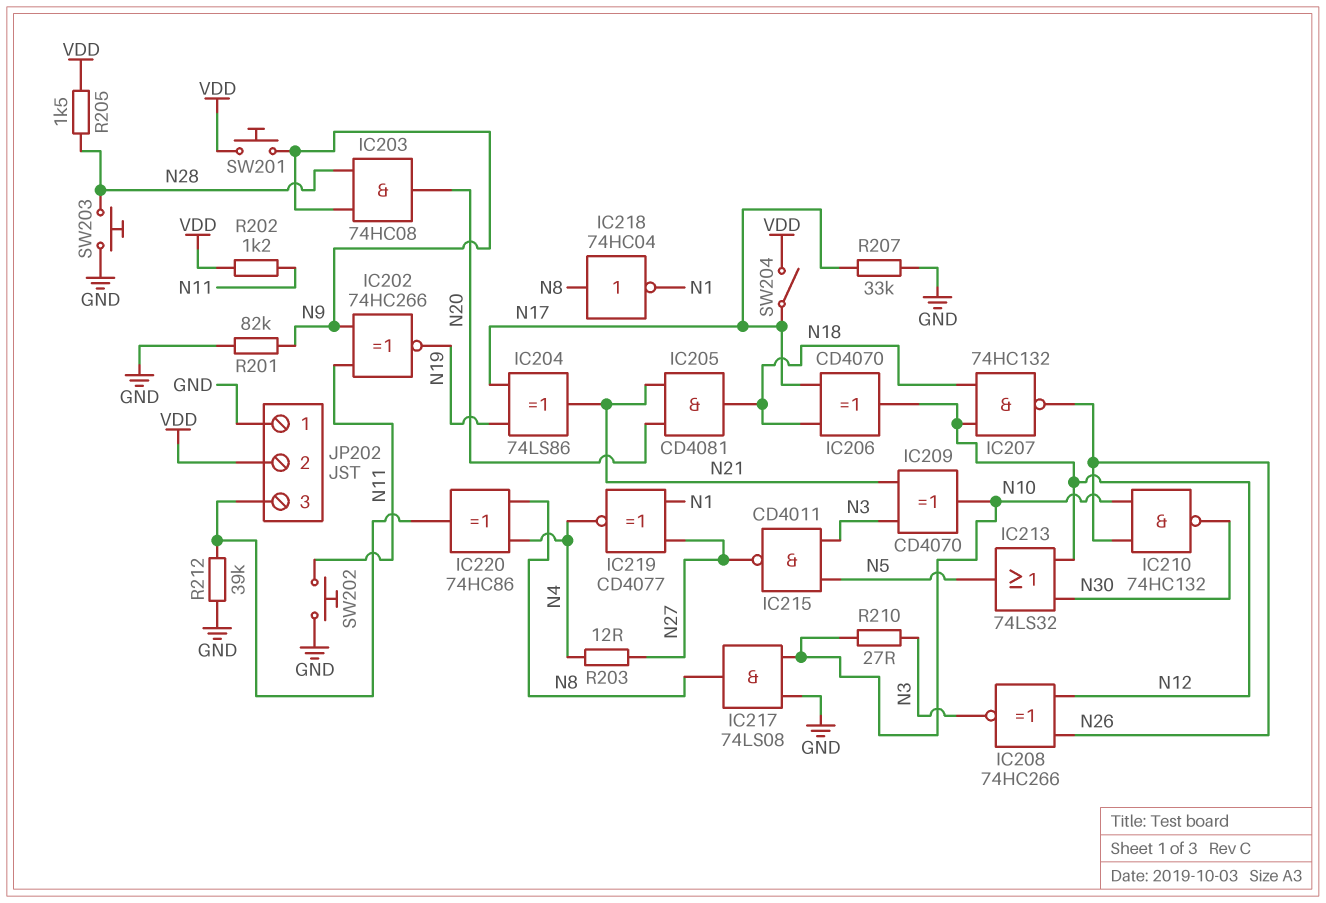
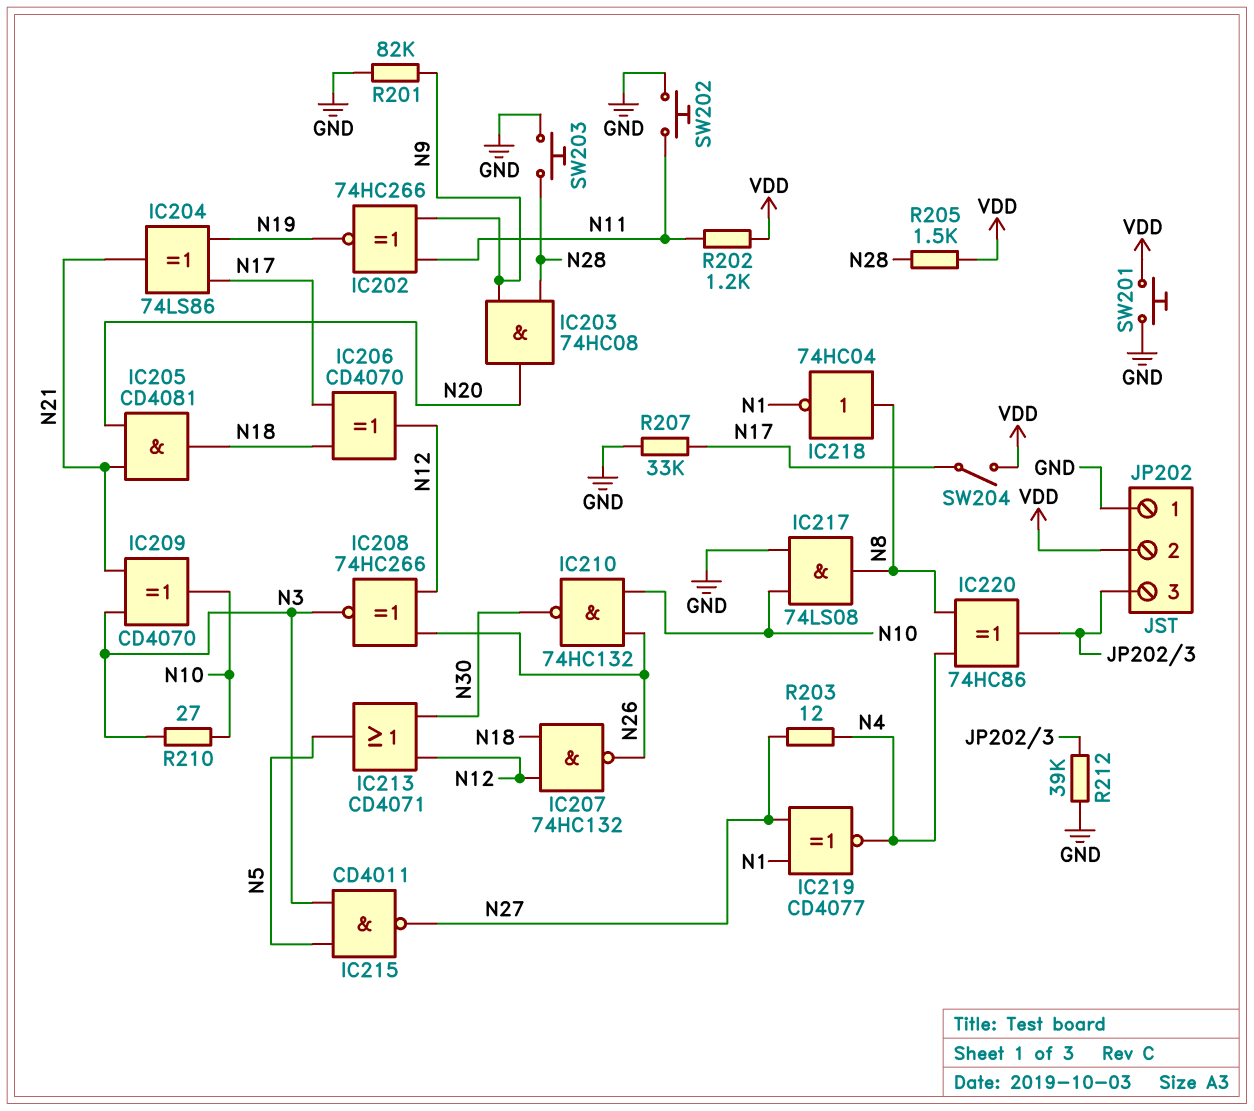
IC213: OR 74LS32 (in N12, in N30, out N5) -> OR CD4071 (in N12, in N30, out N5)
SW201: button (N9, VDD) -> button (GND, VDD)

